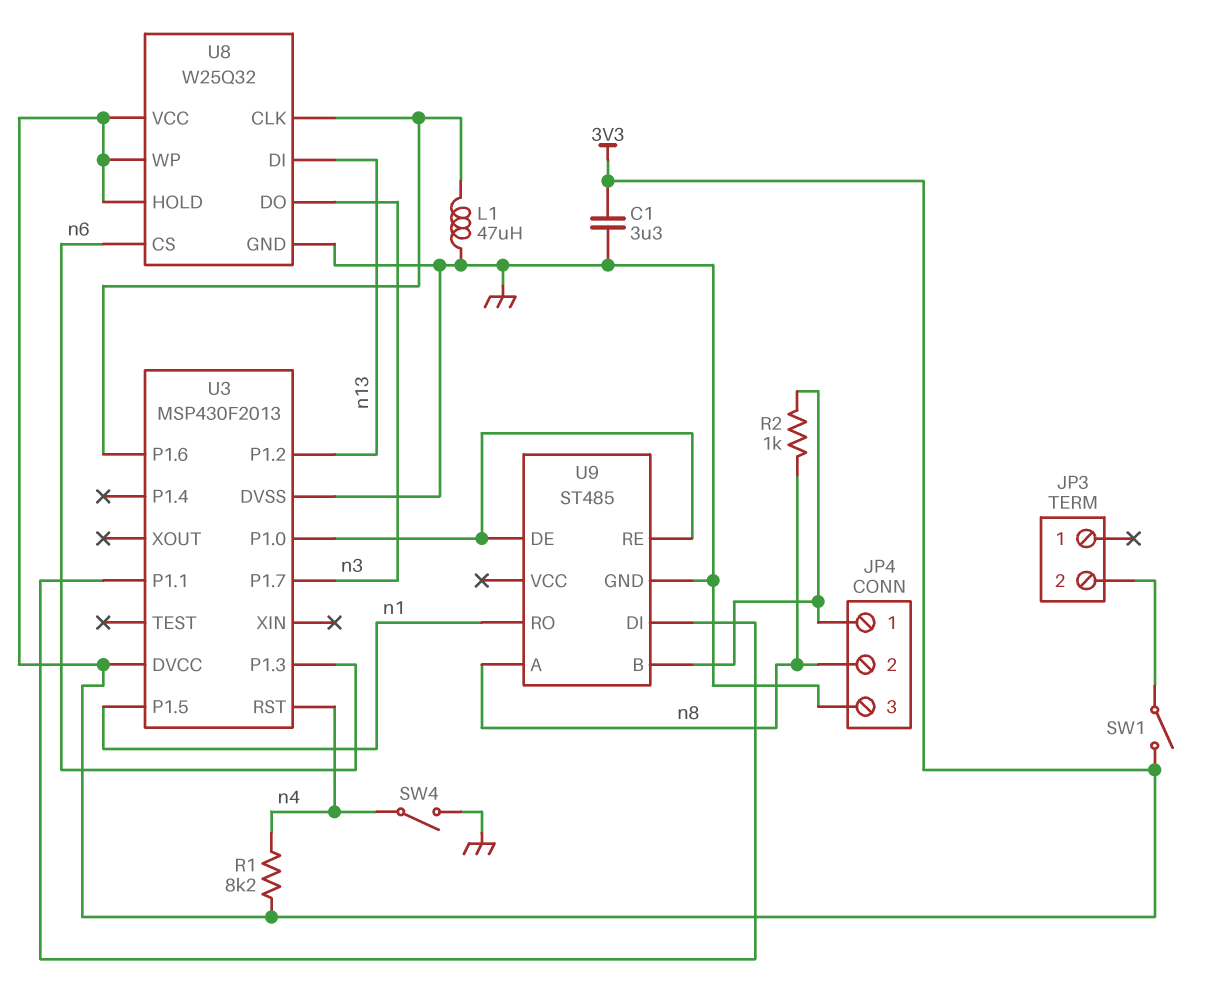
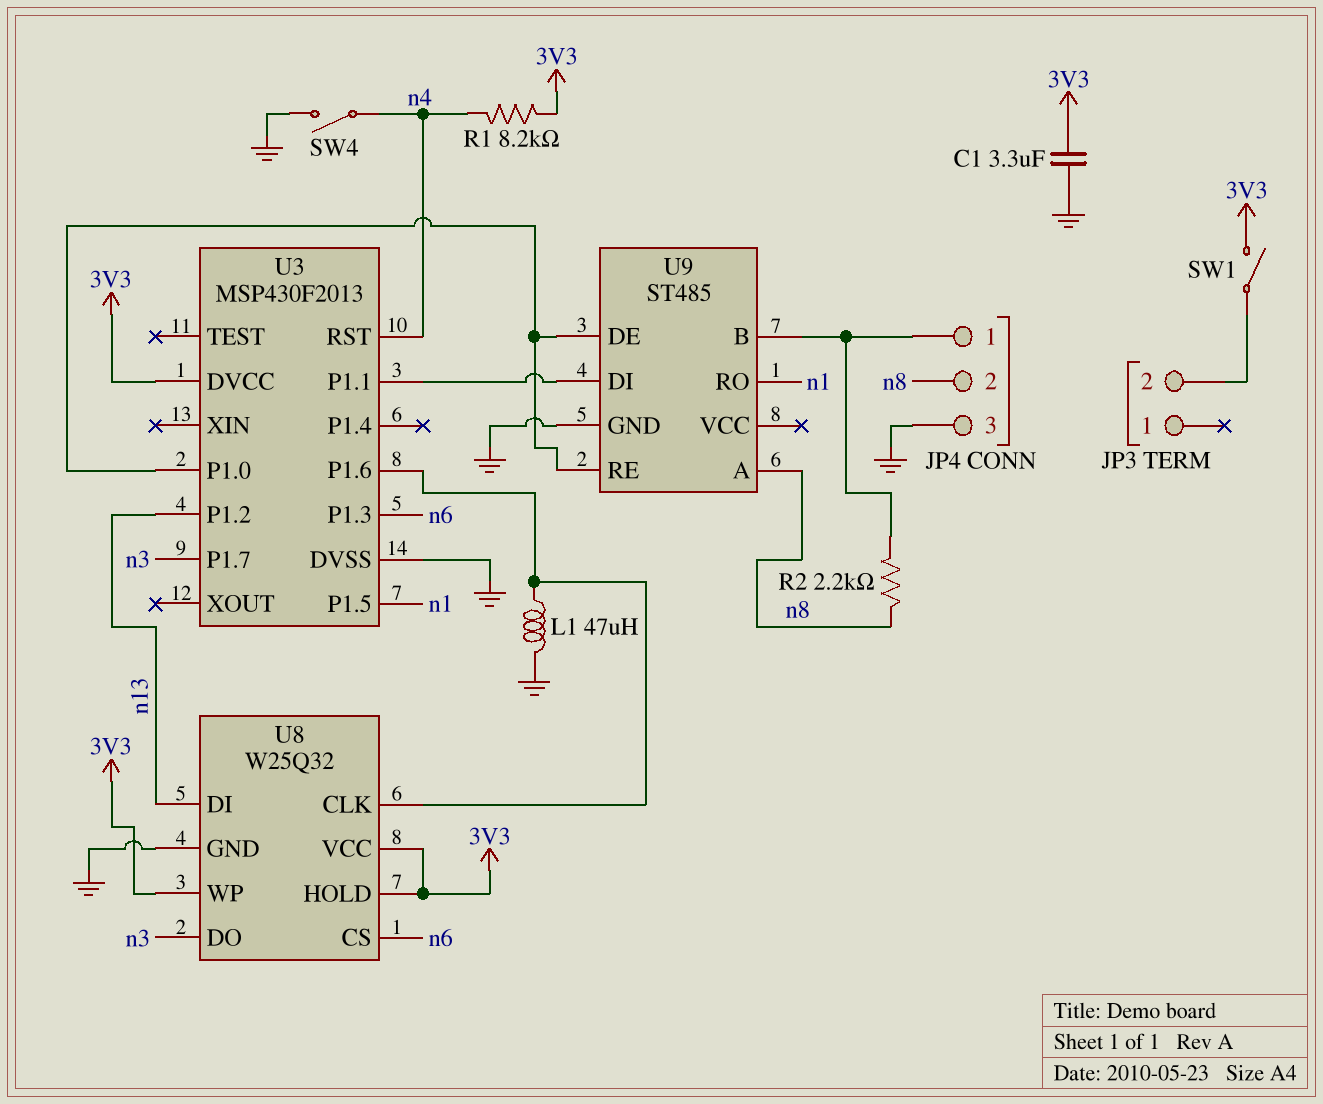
R2: 1k (JP4/1, n8) -> 2.2k (JP4/1, n8)

